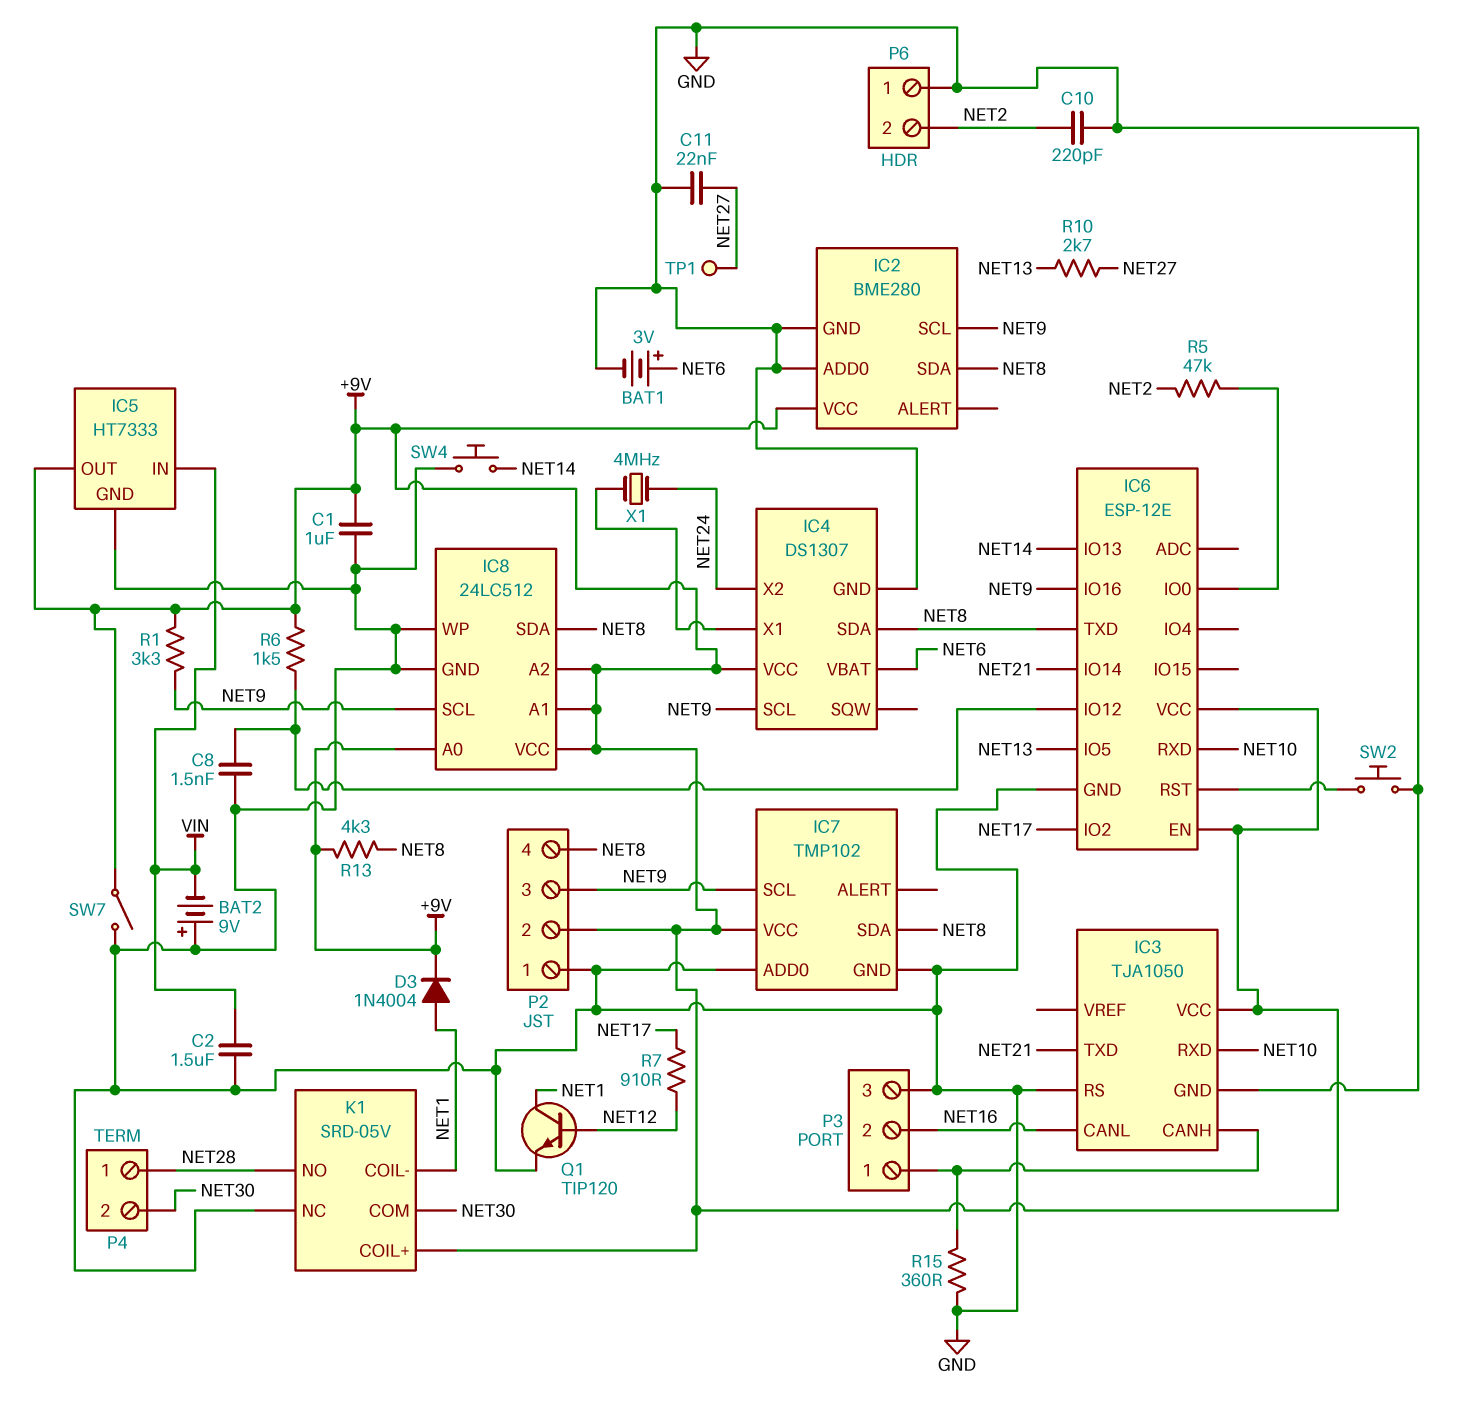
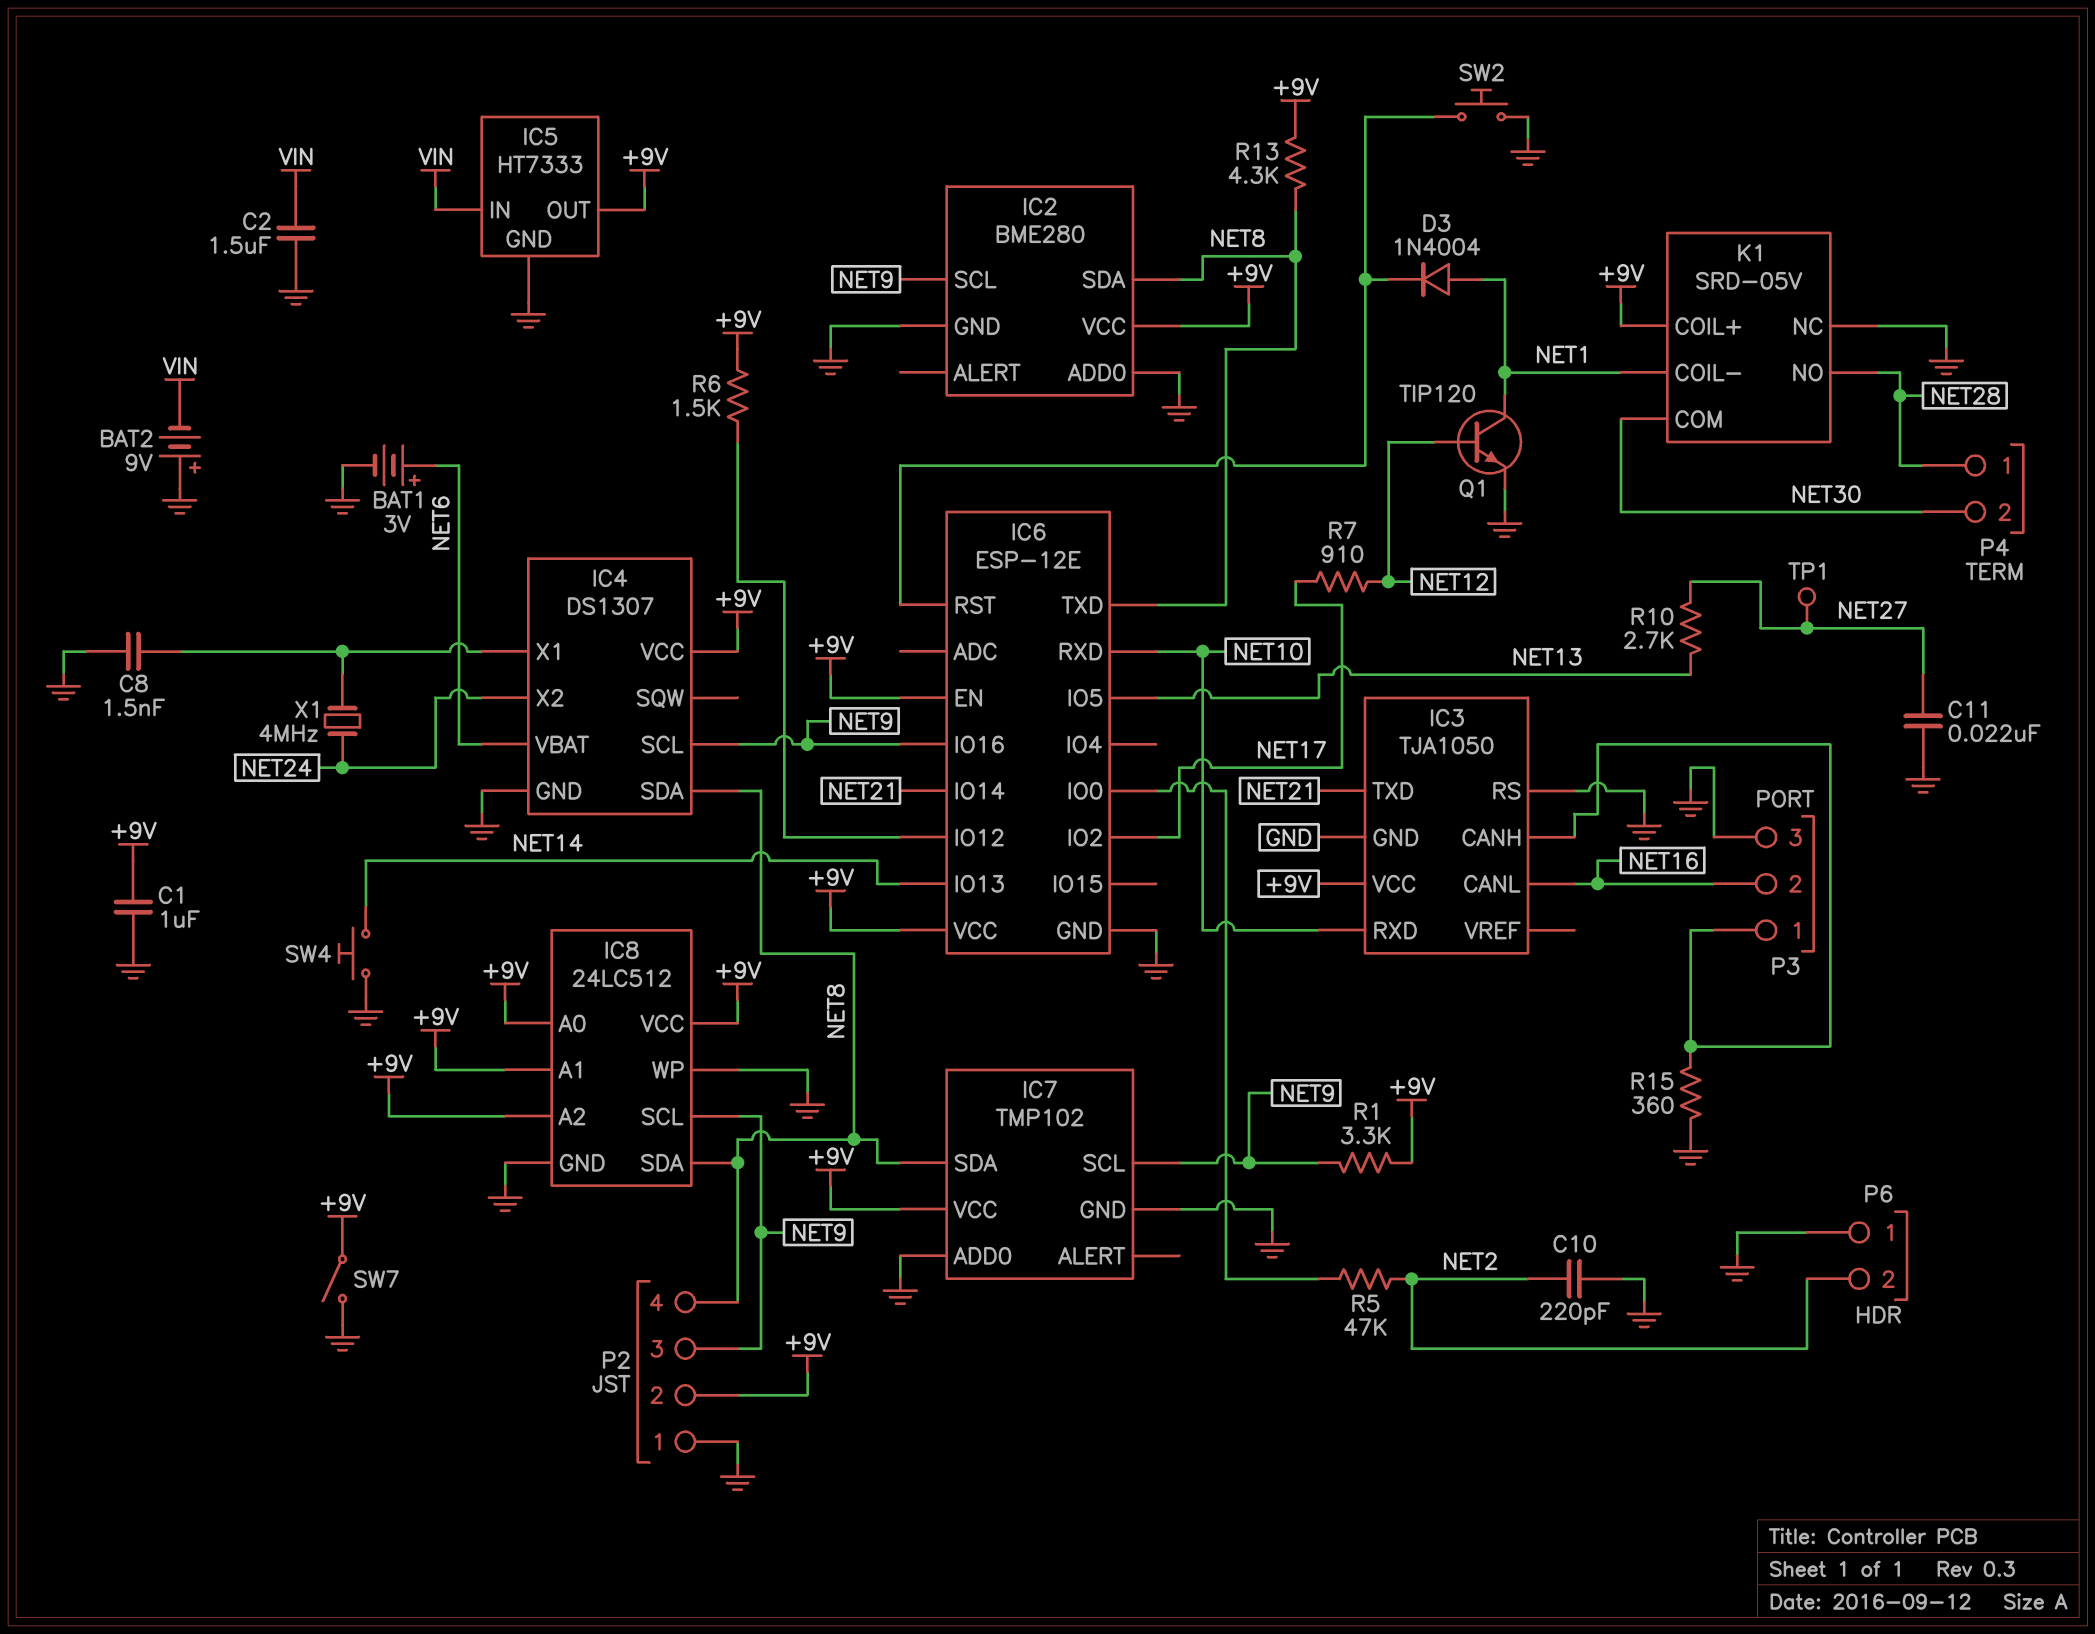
C8: 1.5nF (GND, IC6/IO12) -> 1.5nF (GND, IC4/X1)
D3: diode 1N4004 (A NET1, K +9V) -> diode 1N4004 (A NET1, K IC6/RST)

